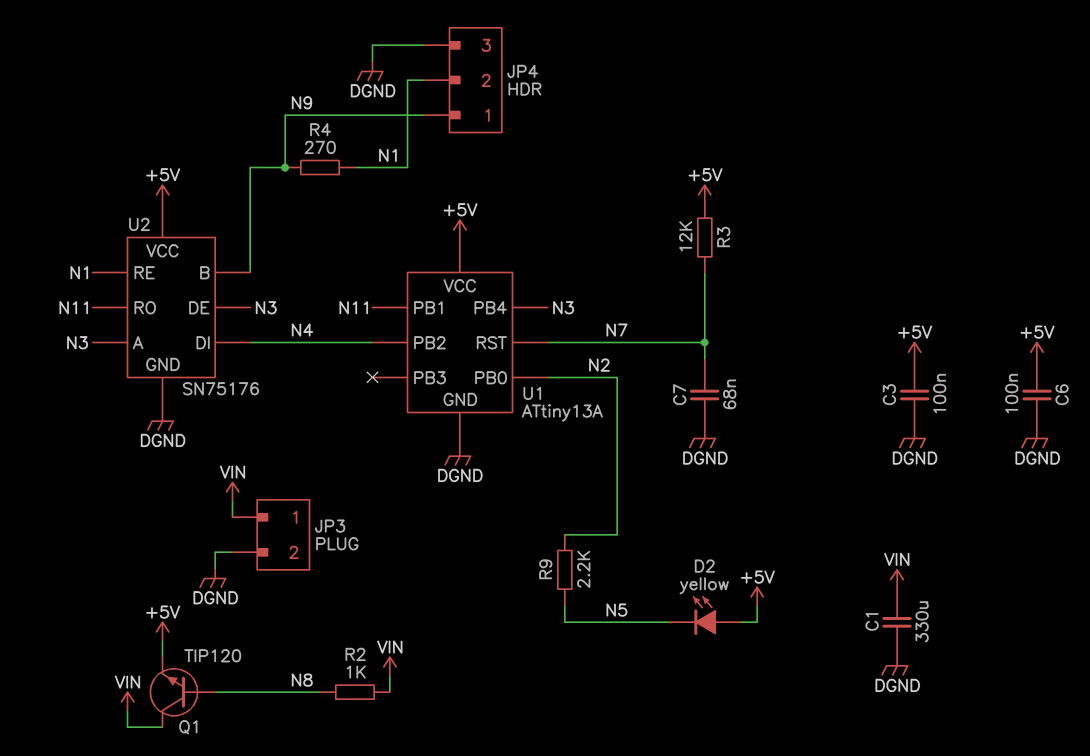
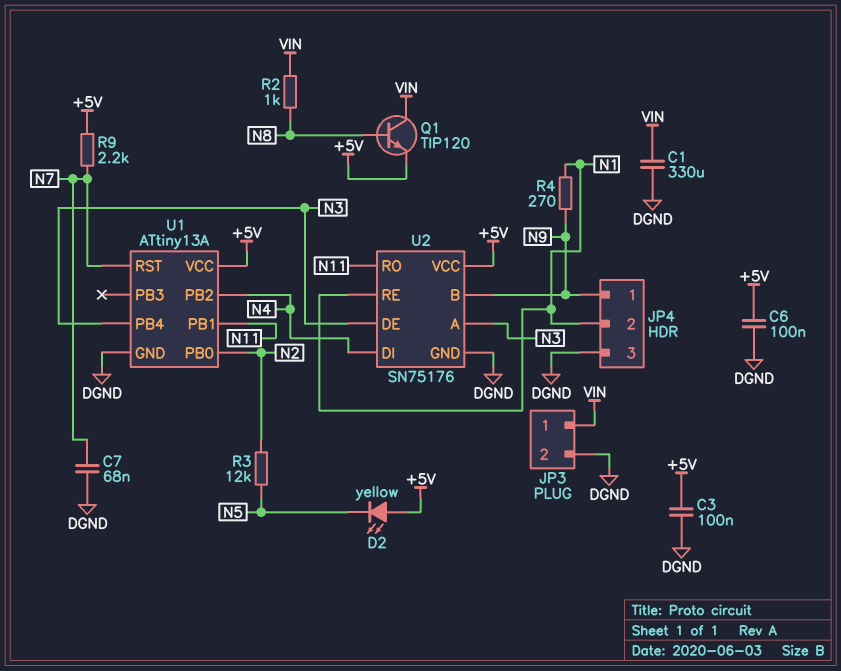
R3: 12k (+5V, N7) -> 12k (N2, N5)
R9: 2.2k (N2, N5) -> 2.2k (+5V, N7)

